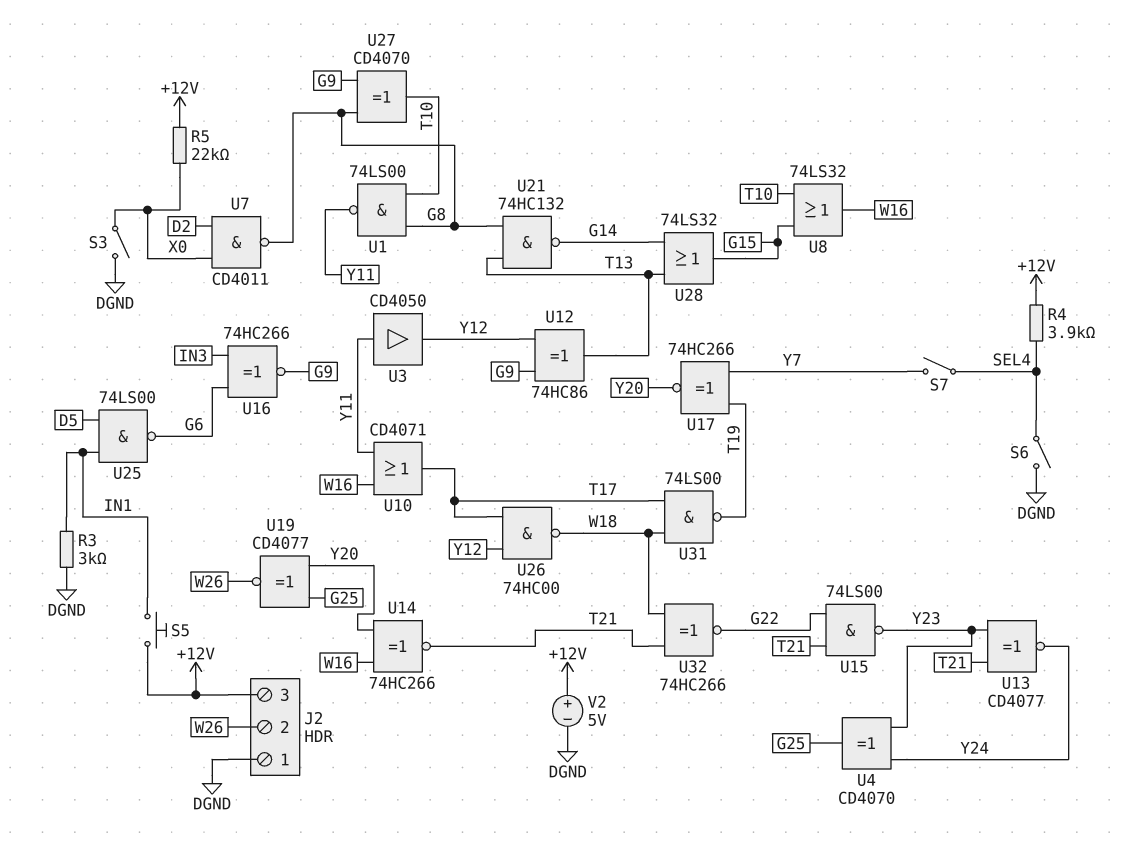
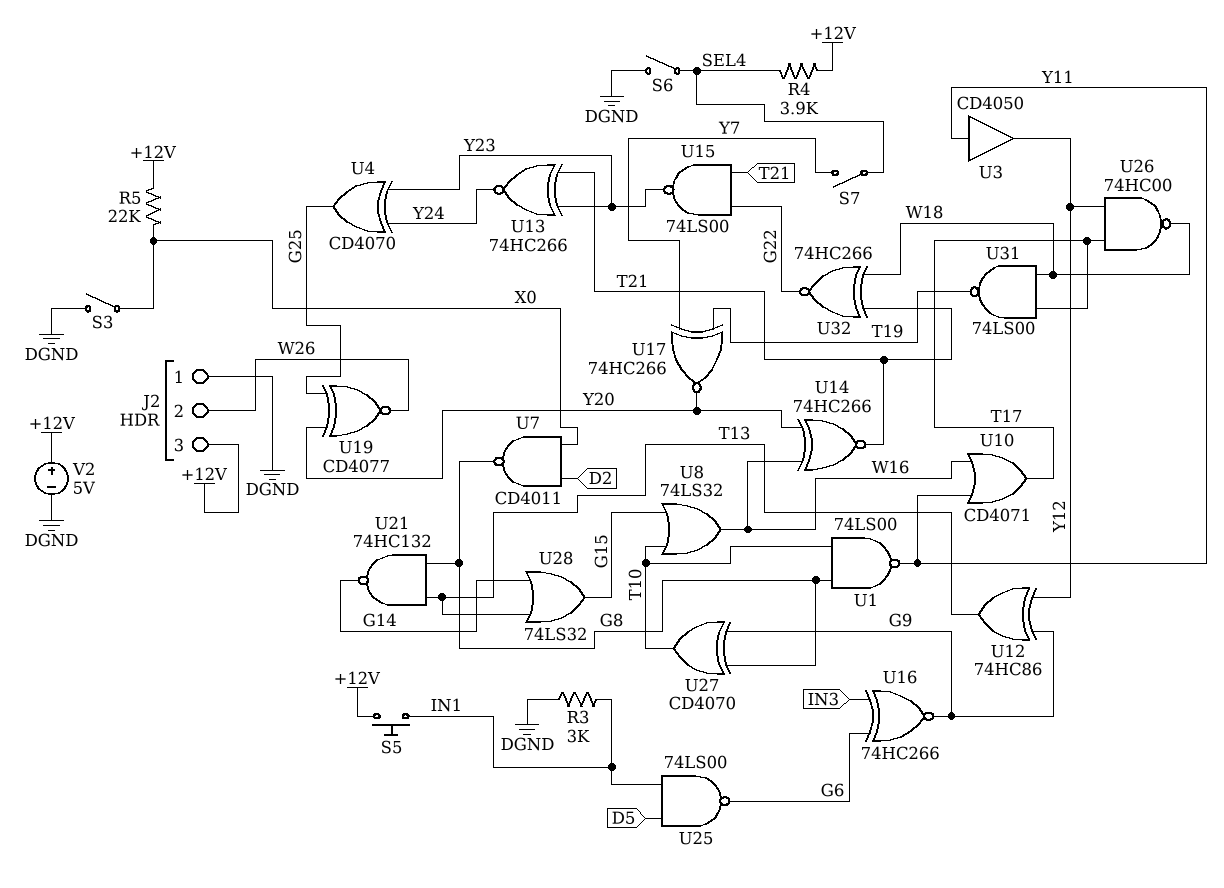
U13: XNOR CD4077 (in T21, in Y23, out Y24) -> XNOR 74HC266 (in T21, in Y23, out Y24)

